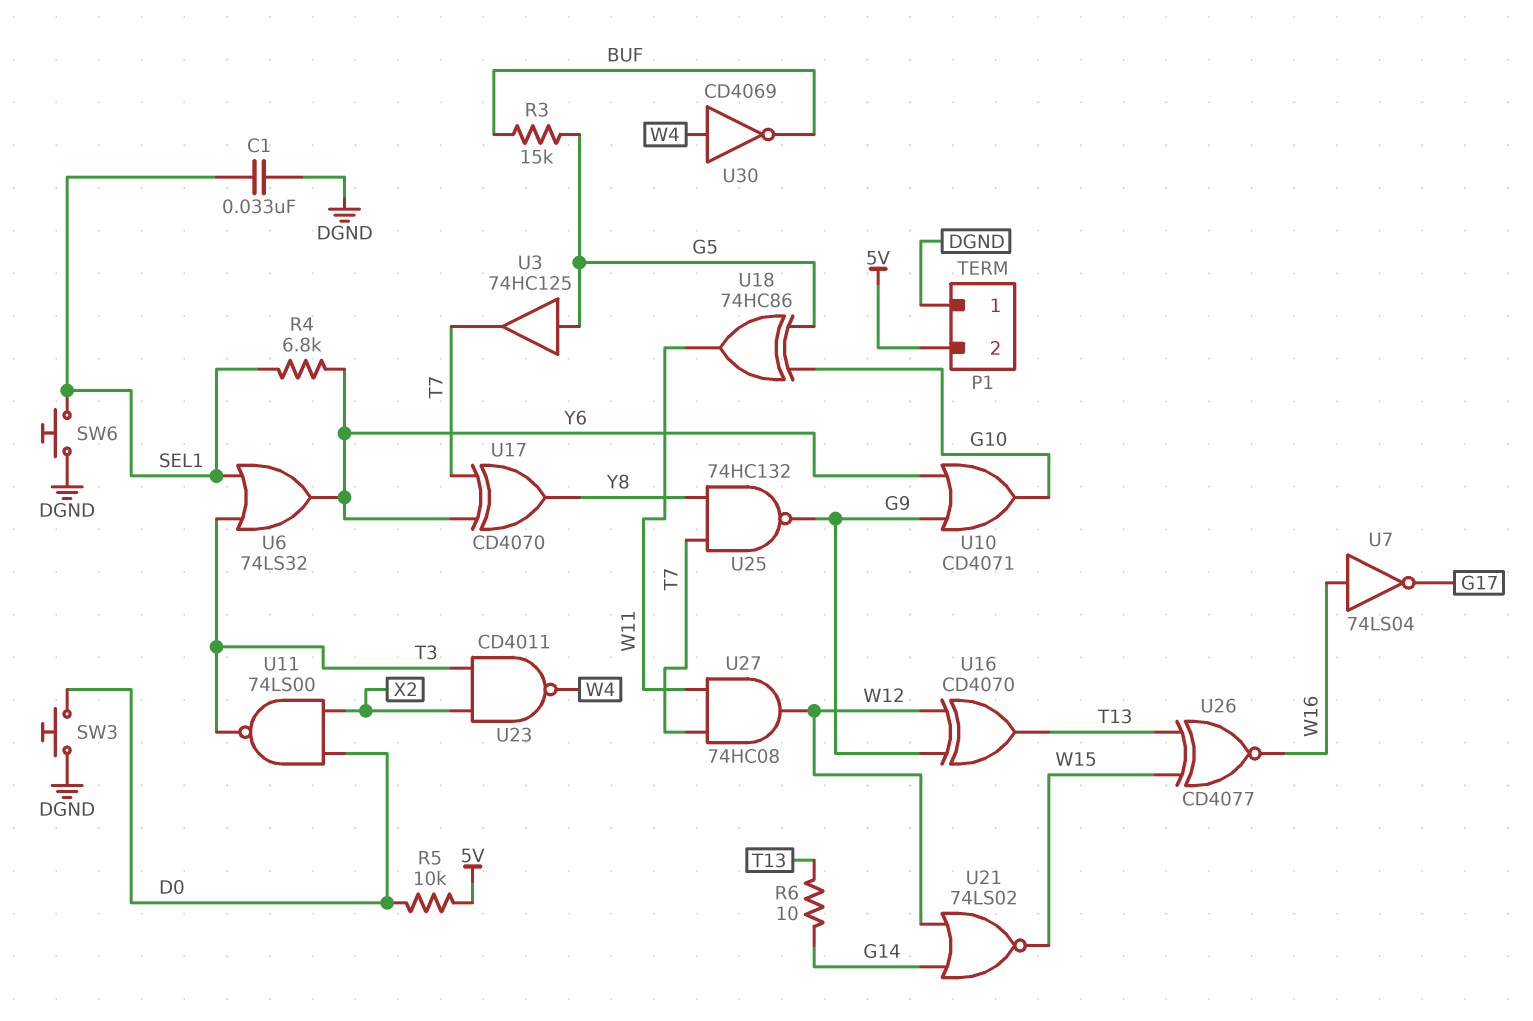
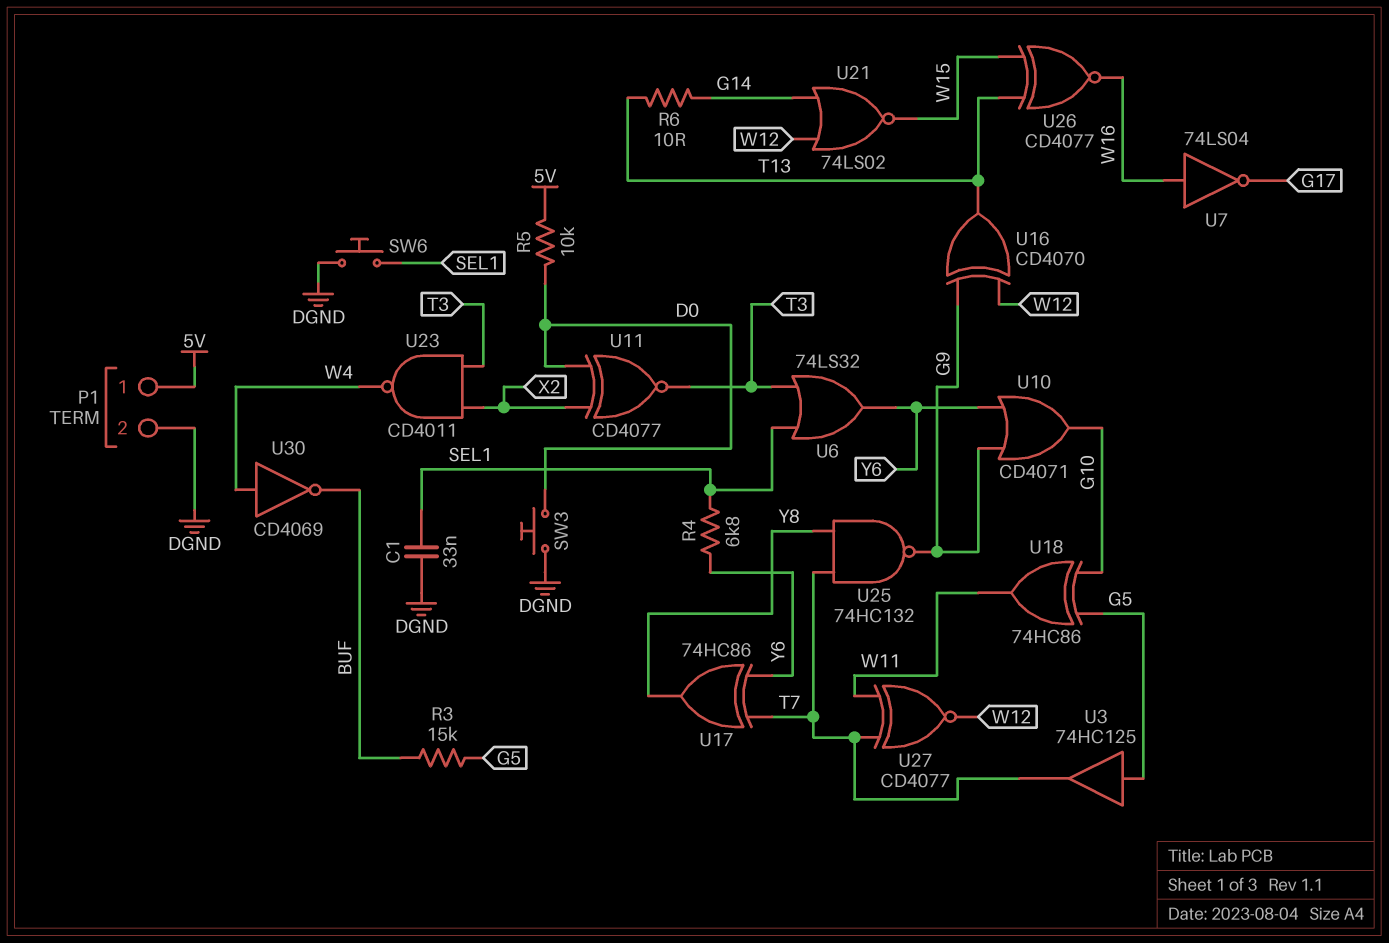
P1 pin 1: DGND -> 5V
P1 pin 2: 5V -> DGND
U11: NAND 74LS00 (in D0, in X2, out T3) -> XNOR CD4077 (in D0, in X2, out T3)
U17: XOR CD4070 (in T7, in Y6, out Y8) -> XOR 74HC86 (in T7, in Y6, out Y8)
U27: AND 74HC08 (in T7, in W11, out W12) -> XNOR CD4077 (in T7, in W11, out W12)

